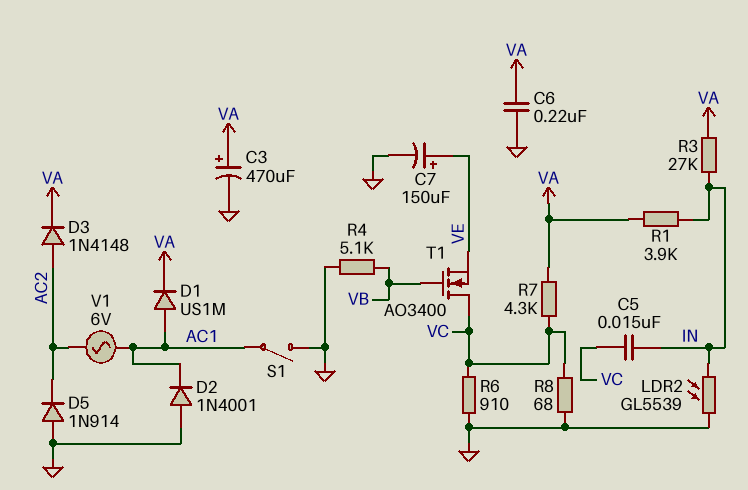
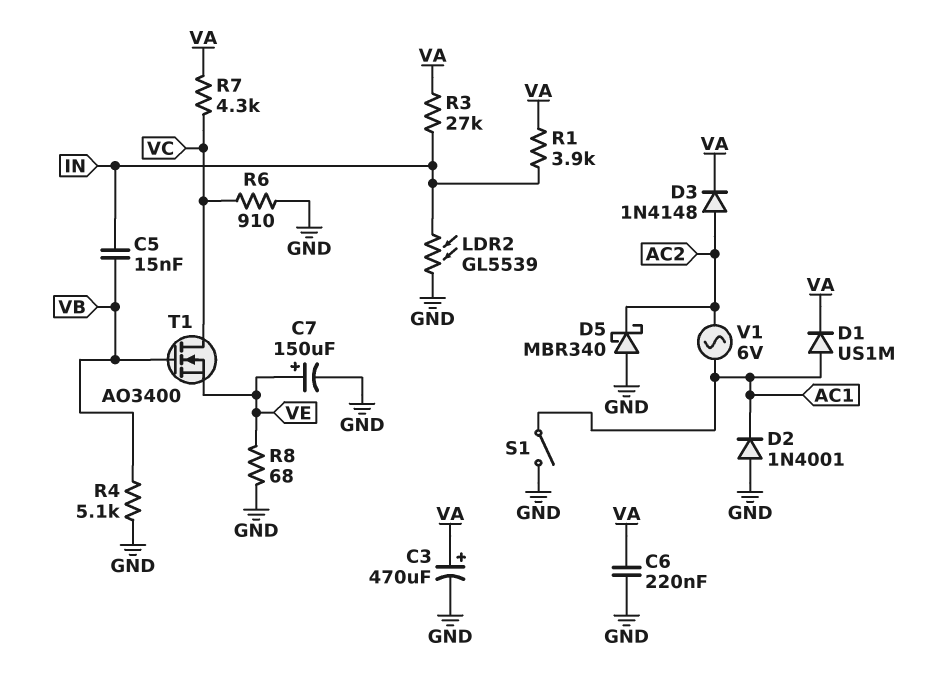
C5: 15nF (IN, VC) -> 15nF (IN, VB)
D5: diode 1N914 (A GND, K AC2) -> schottky MBR340 (A GND, K AC2)
R8: 68 (GND, VC) -> 68 (GND, VE)

